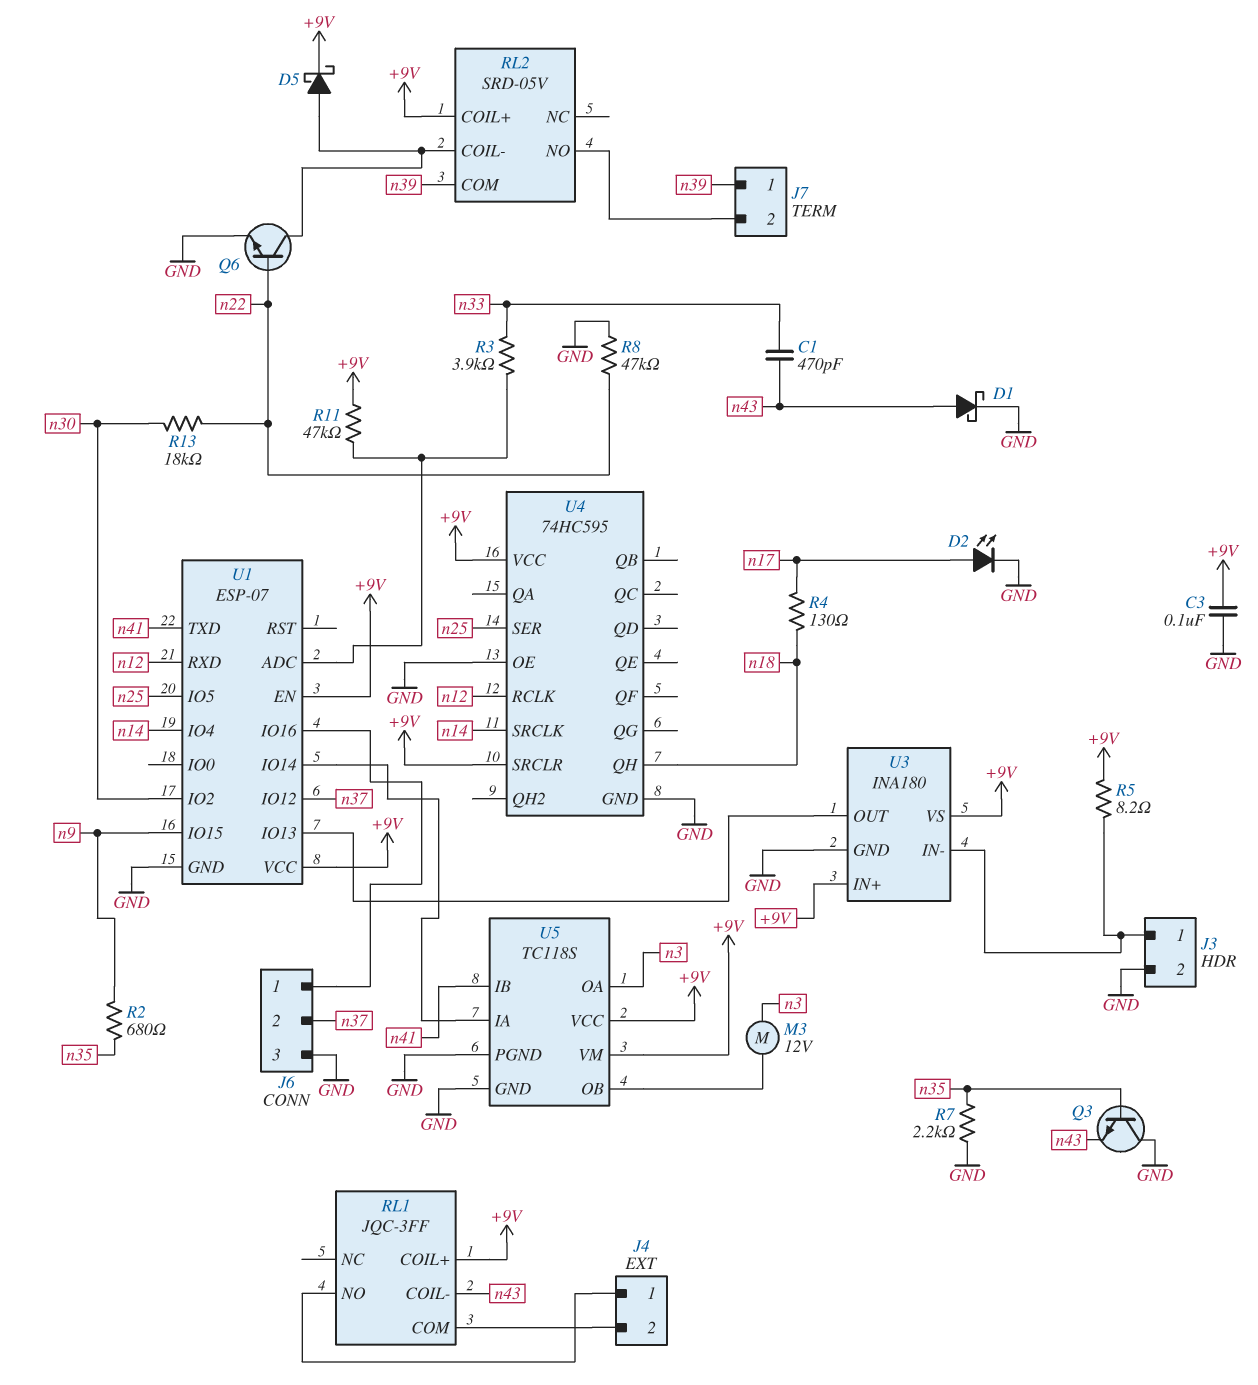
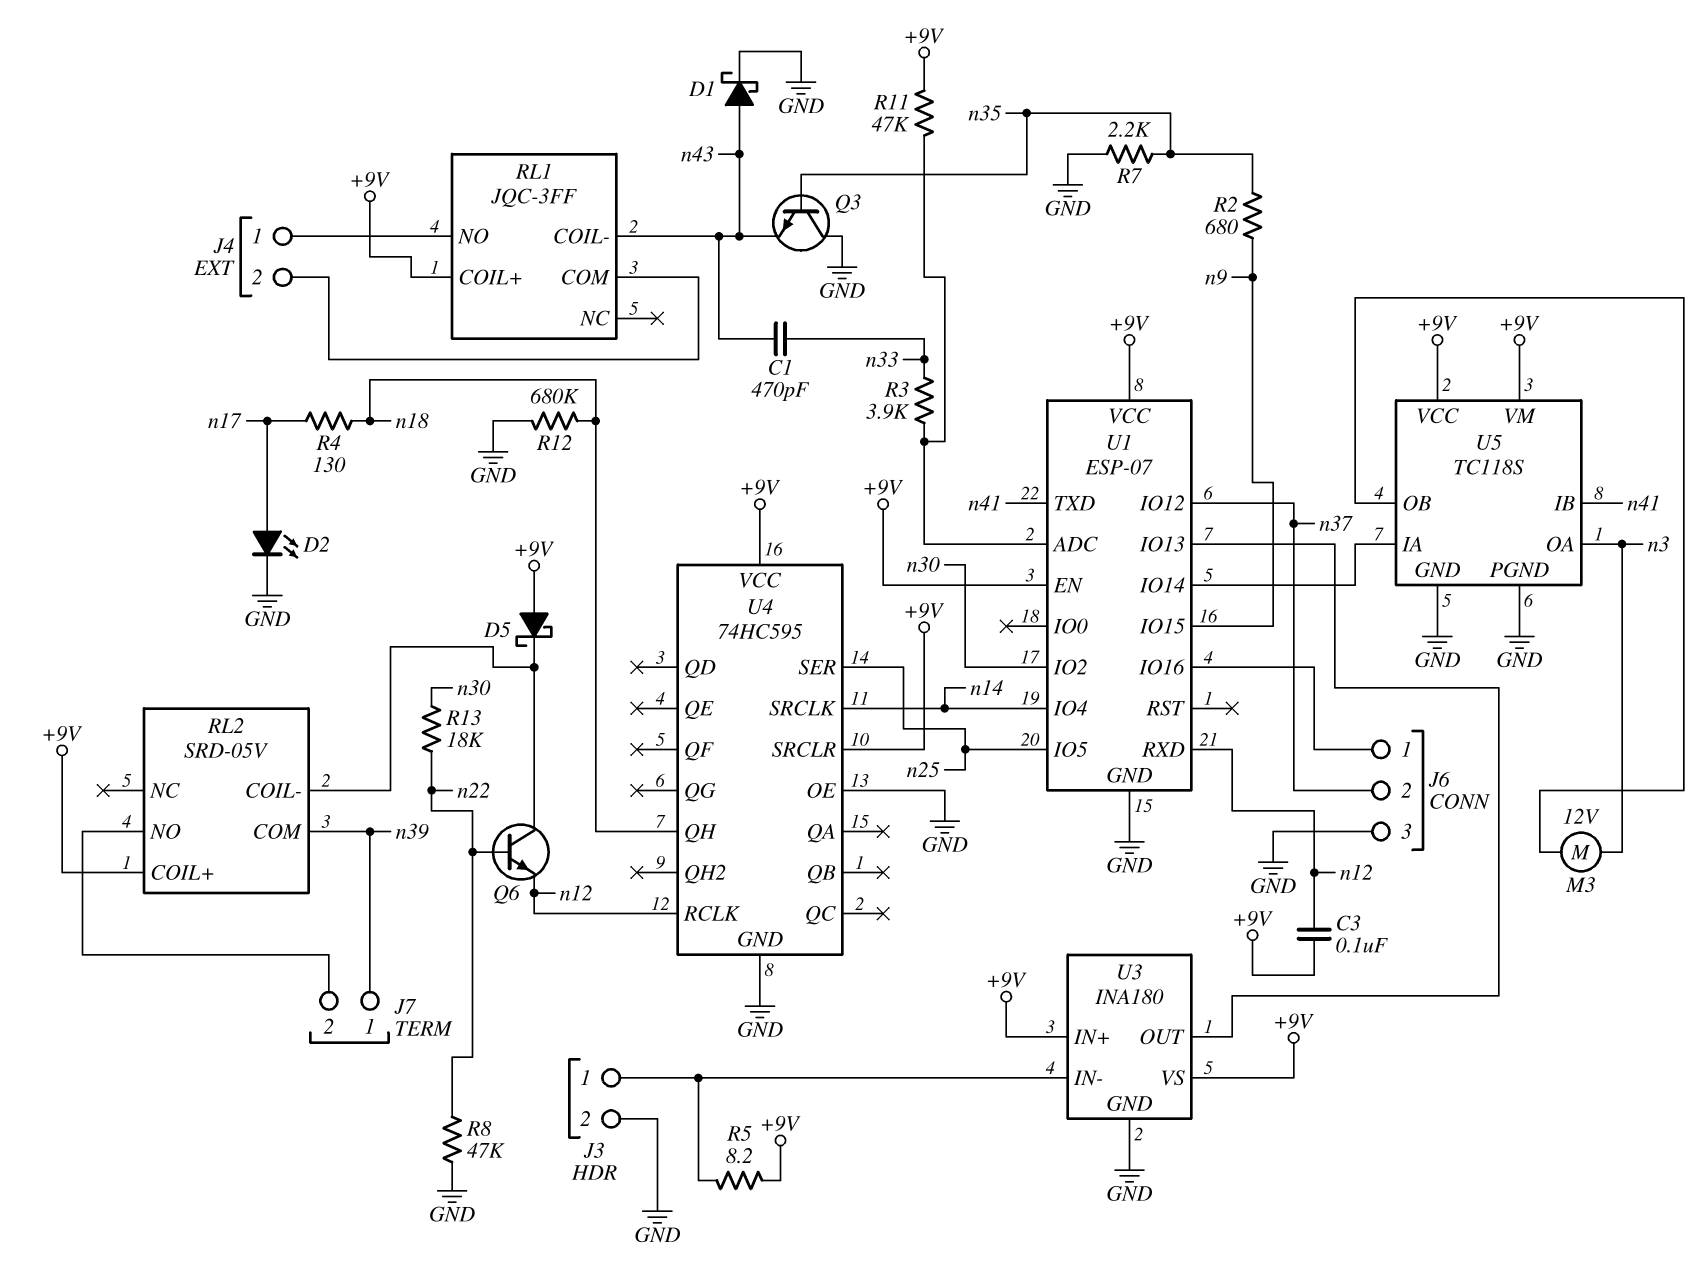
C3: 100nF (+9V, GND) -> 100nF (+9V, n12)
D5: schottky (A RL2/COIL-, K +9V) -> schottky (A +9V, K RL2/COIL-)
Q6: NPN (B n22, C RL2/COIL-, E GND) -> NPN (B n22, C RL2/COIL-, E n12)
R12: none -> 680k (GND, n18)

